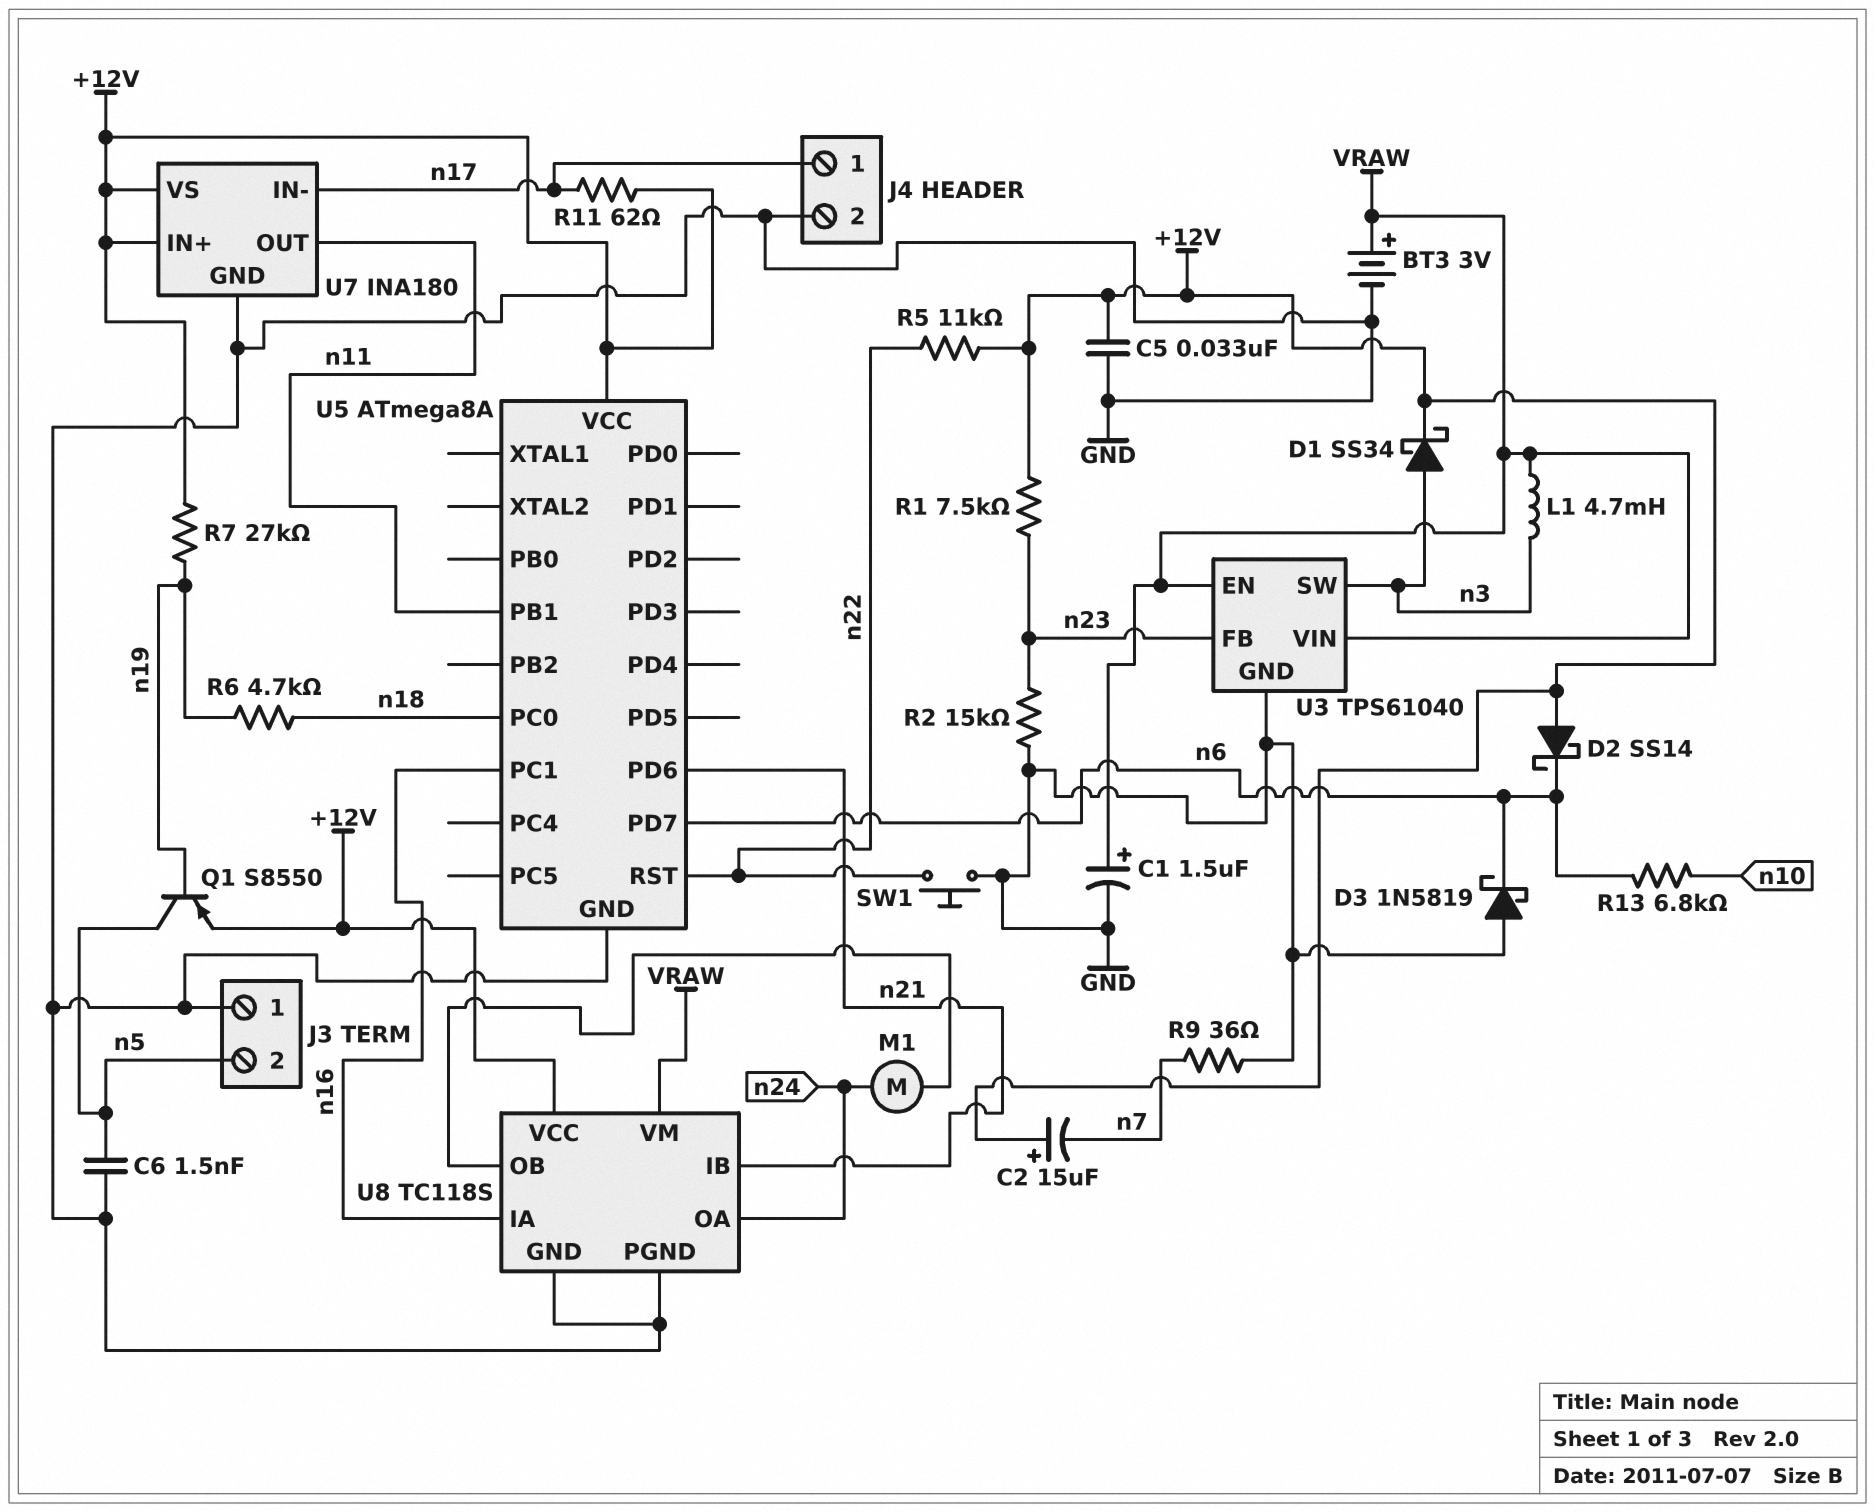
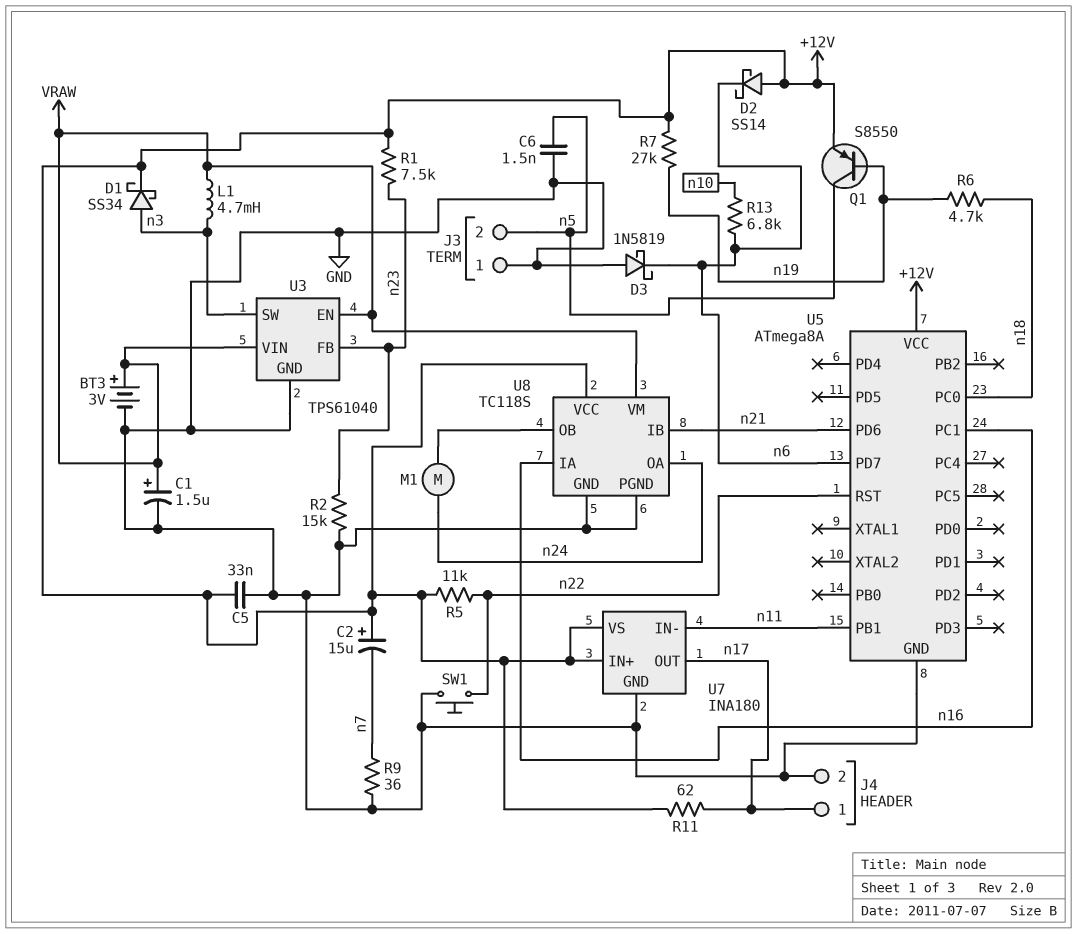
U7 pin IN-: n17 -> n11
U7 pin OUT: n11 -> n17

